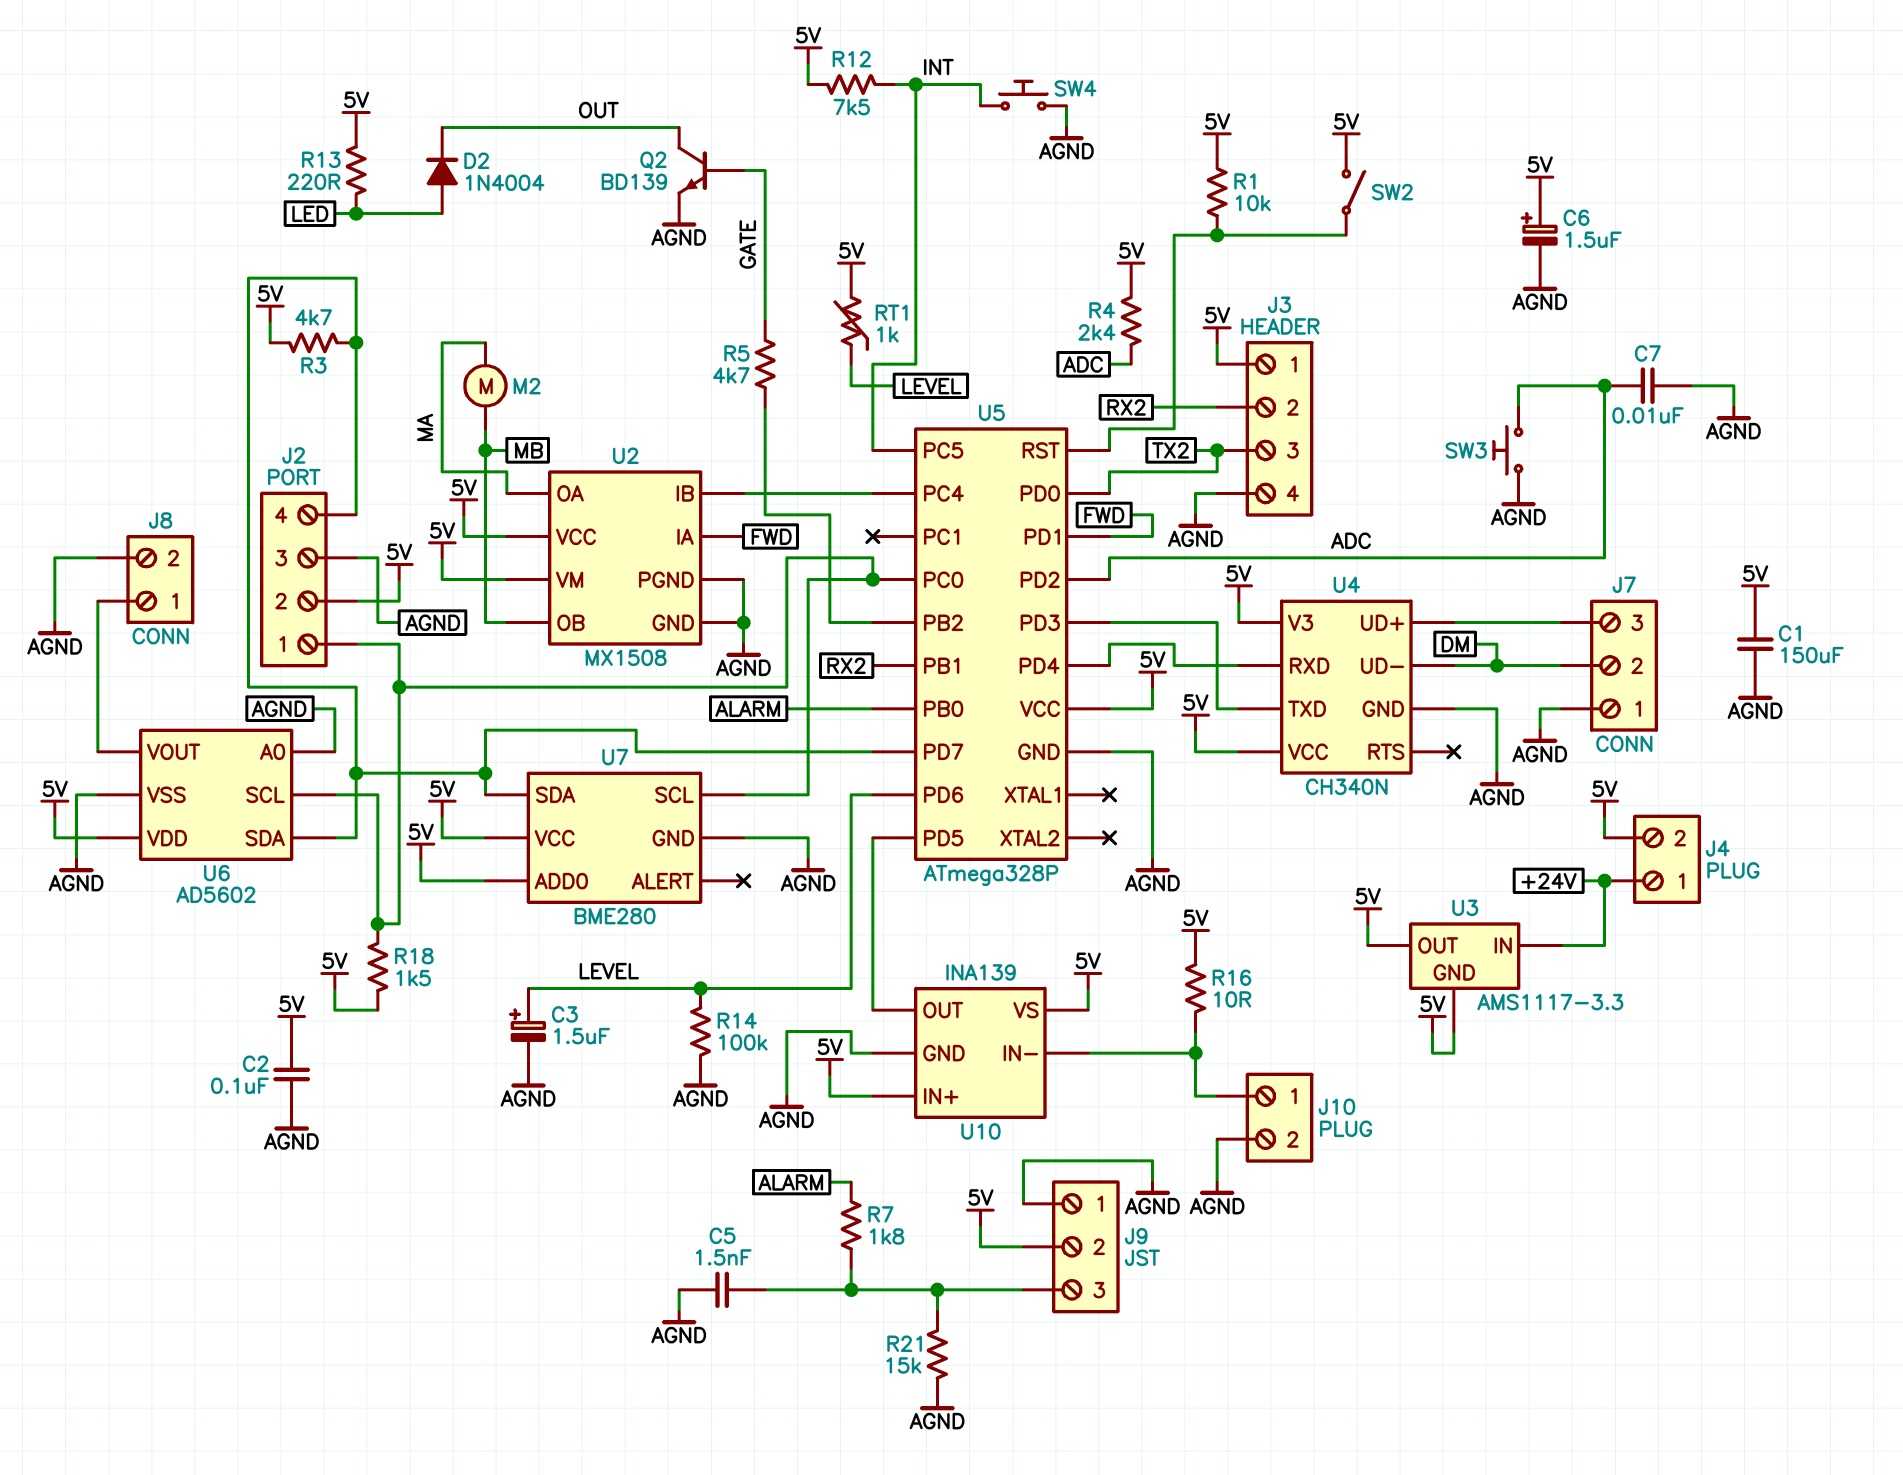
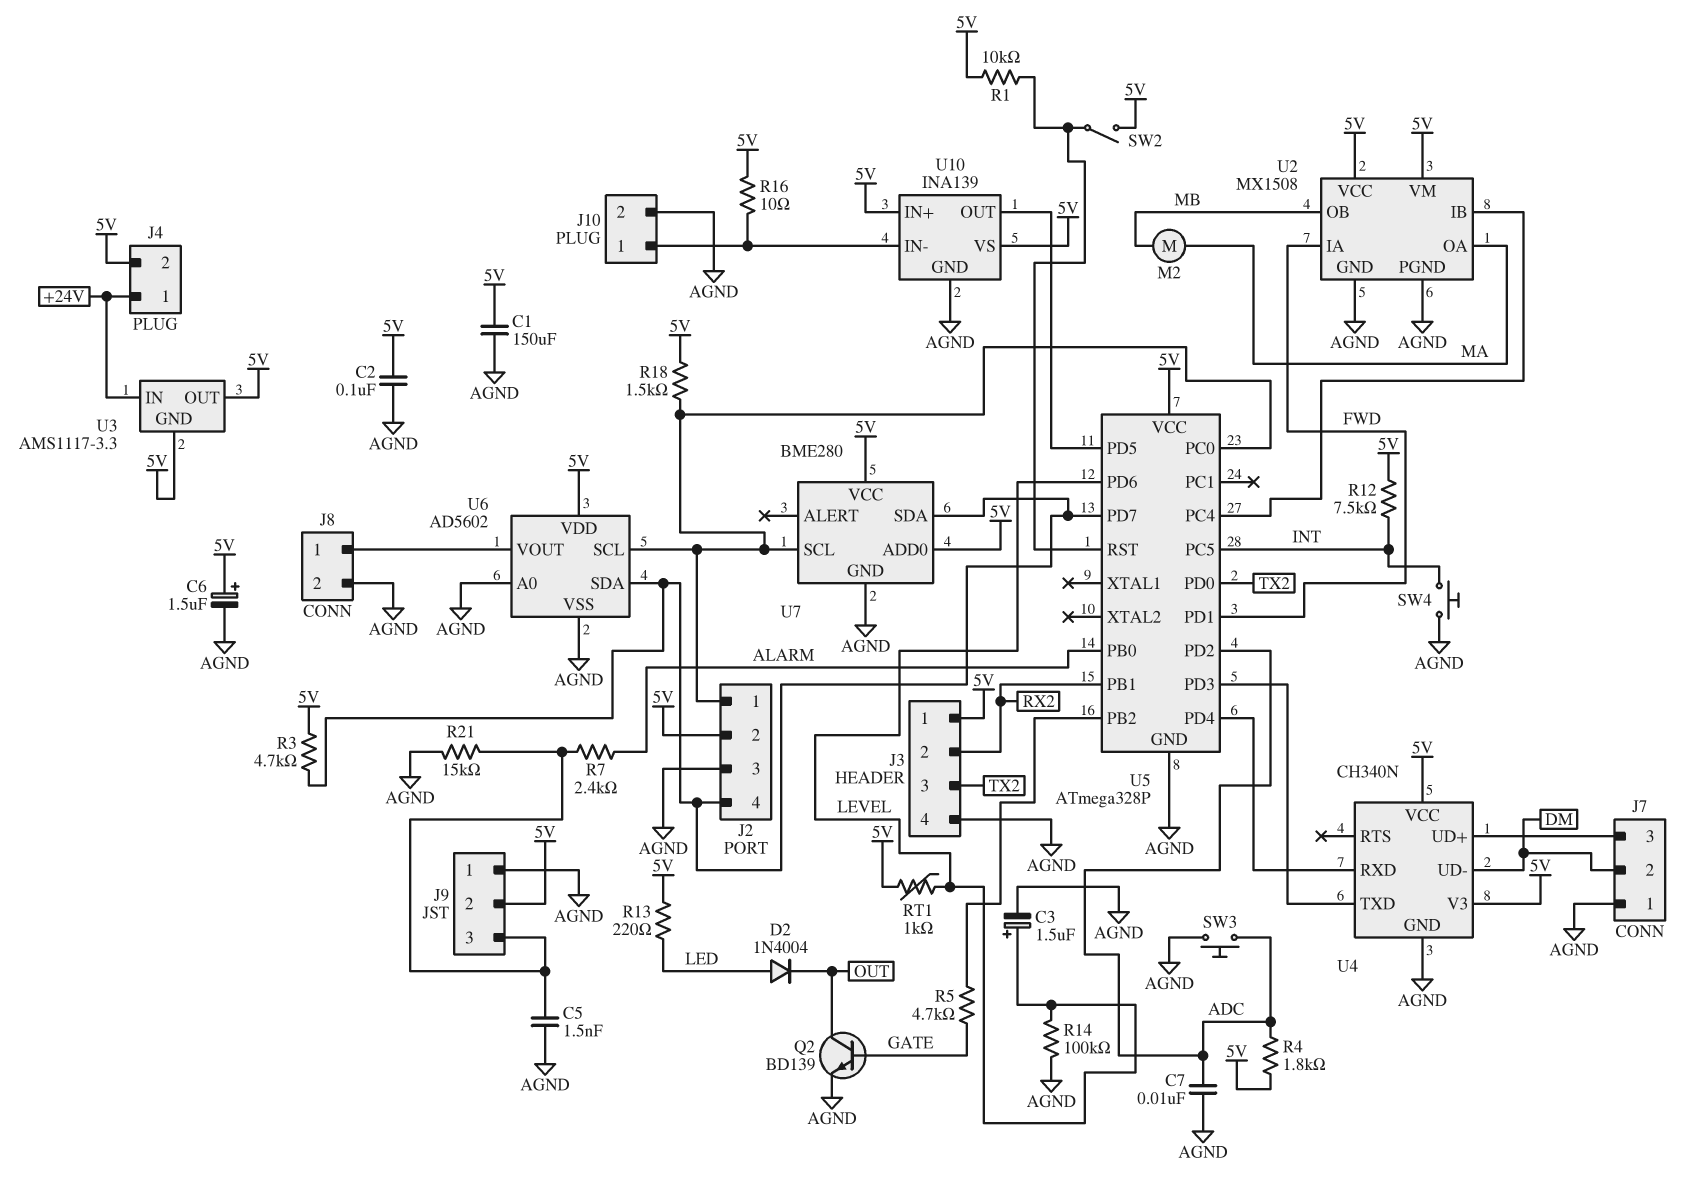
R4: 2.4k (5V, ADC) -> 1.8k (5V, ADC)
R7: 1.8k (ALARM, J9/3) -> 2.4k (ALARM, J9/3)

